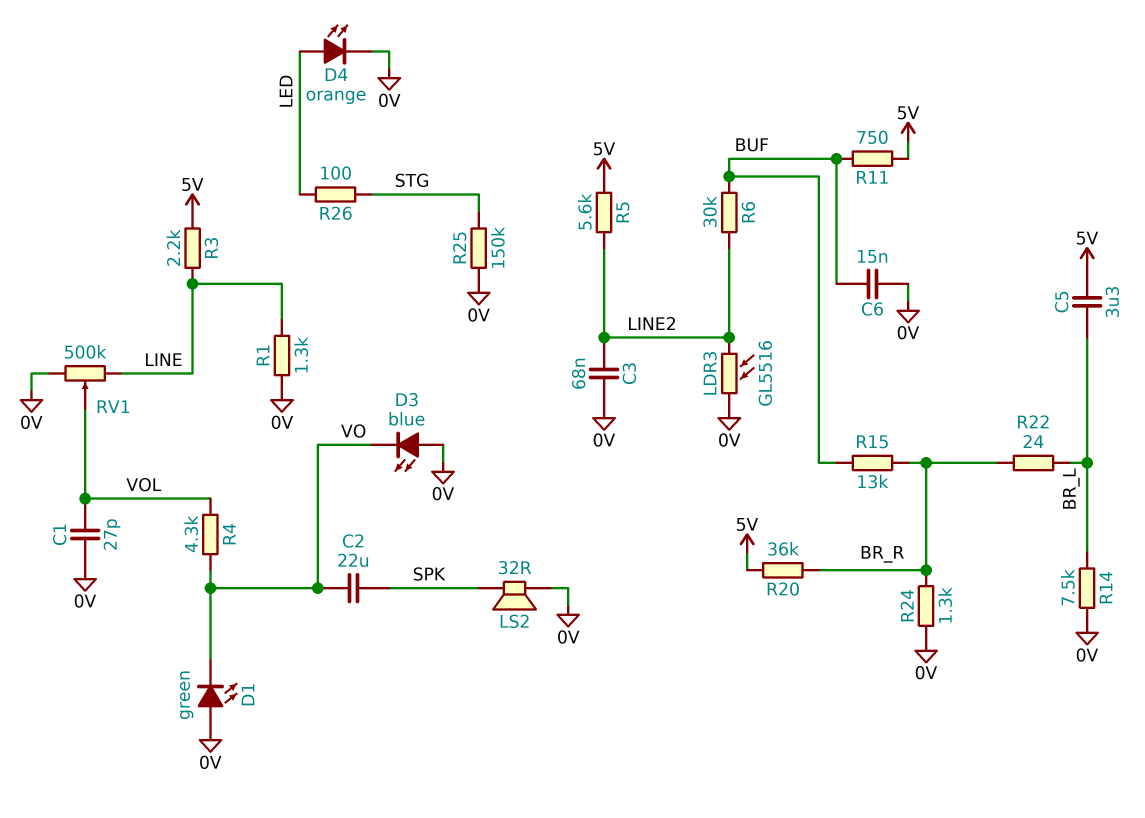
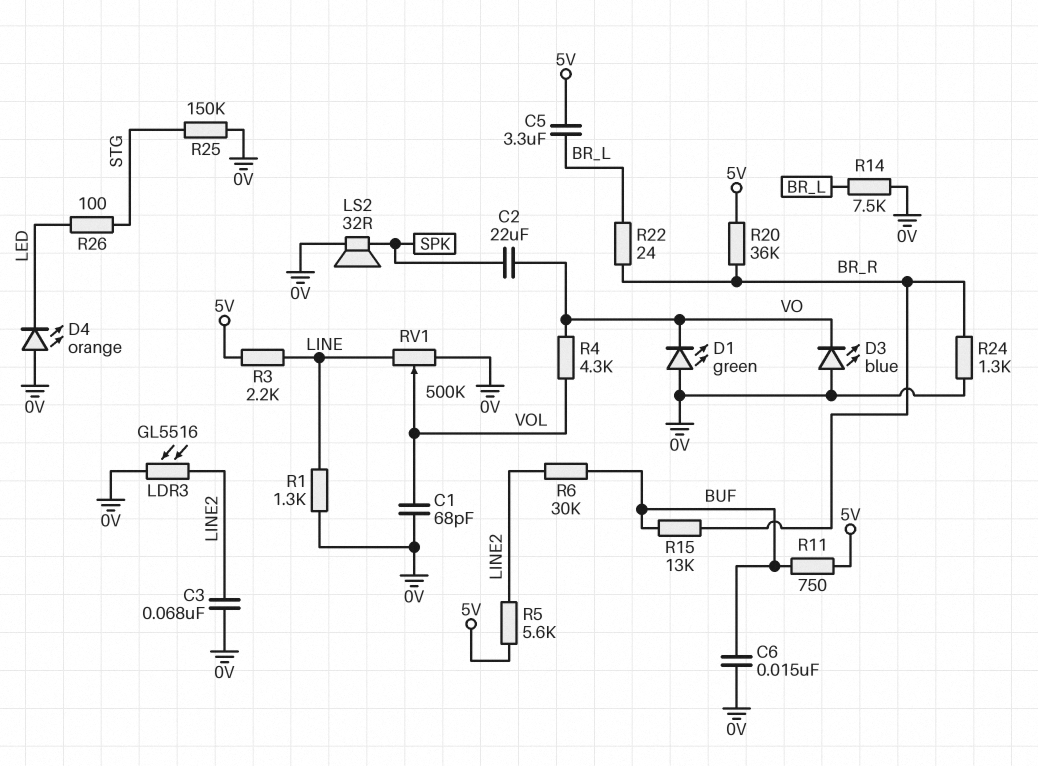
C1: 27pF (0V, VOL) -> 68pF (0V, VOL)
D4: LED orange (A LED, K 0V) -> LED orange (A 0V, K LED)

